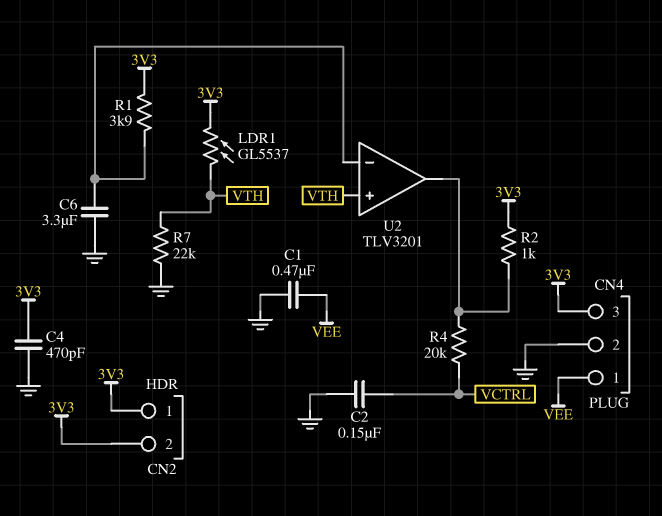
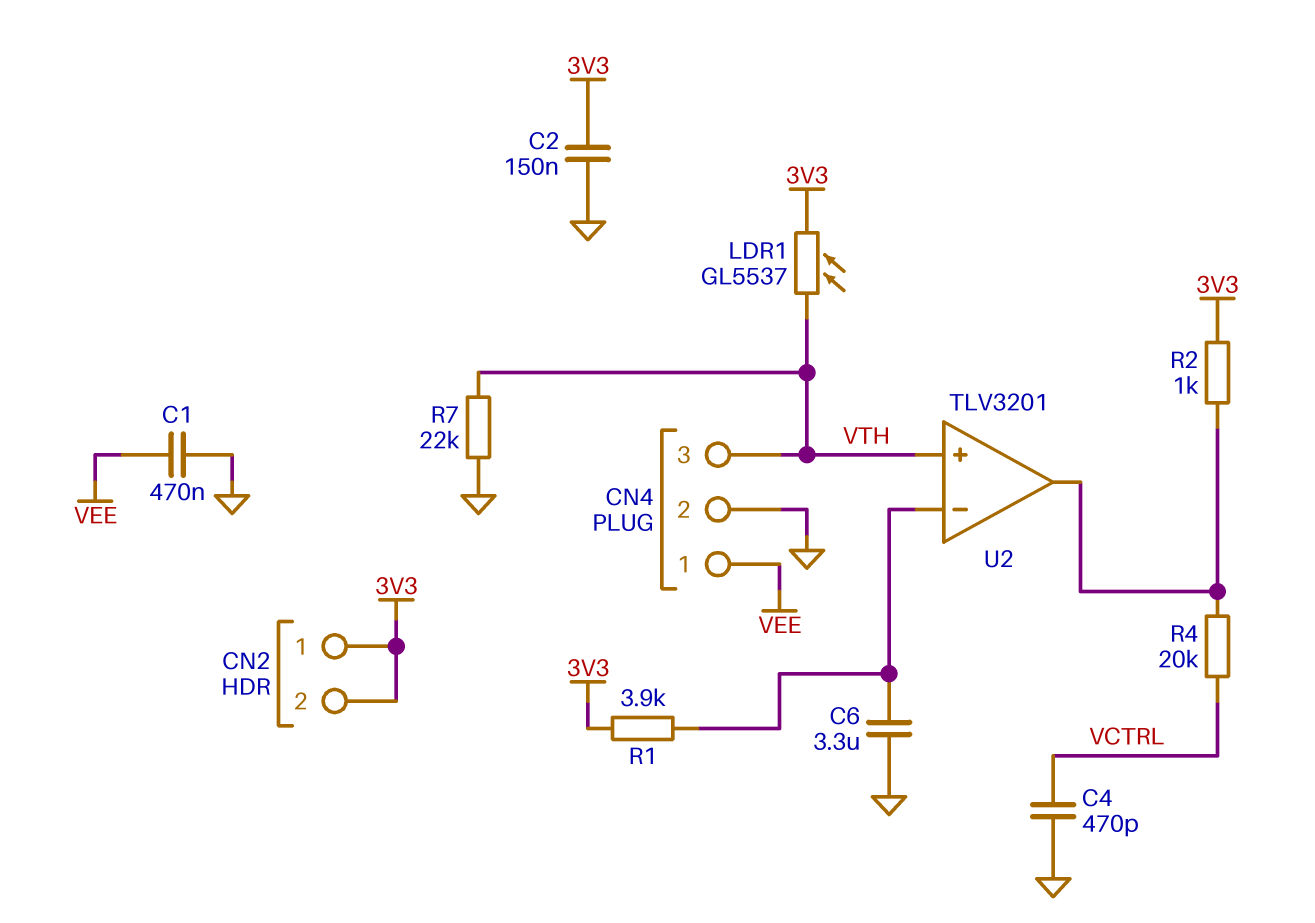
C2: 150nF (GND, VCTRL) -> 150nF (3V3, GND)
C4: 470pF (3V3, GND) -> 470pF (GND, VCTRL)
CN4 pin 3: 3V3 -> VTH

